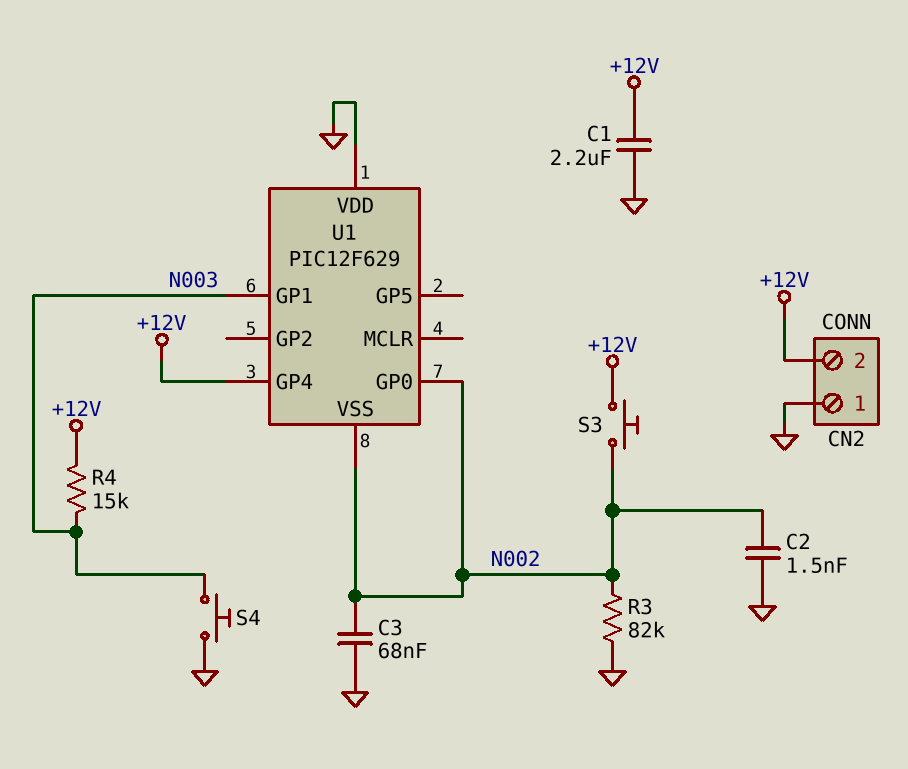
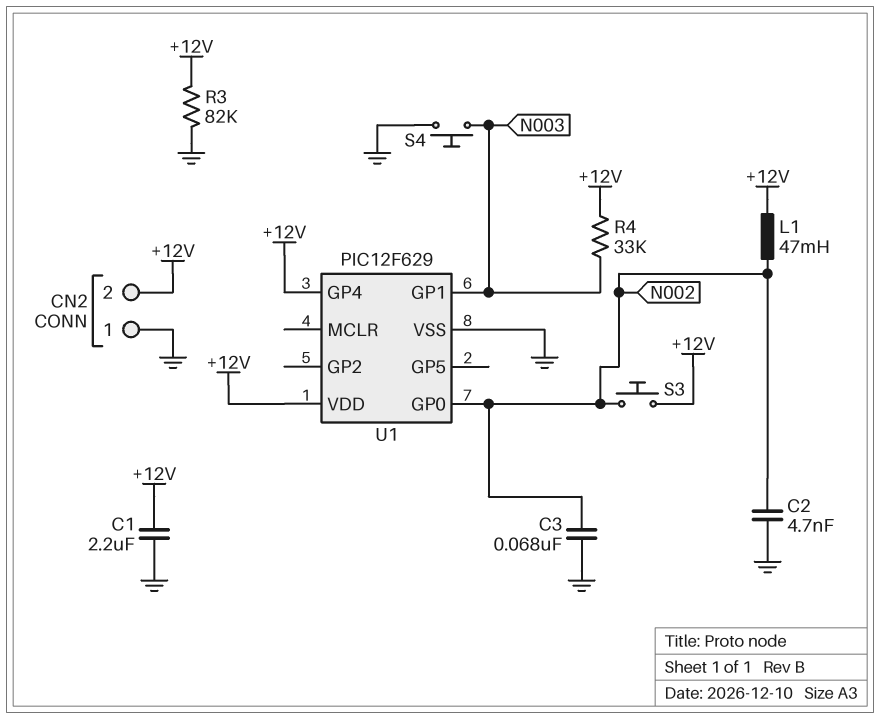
C2: 1.5nF (GND, N002) -> 4.7nF (GND, N002)
L1: none -> 47mH (+12V, N002)
R3: 82k (GND, N002) -> 82k (+12V, GND)
R4: 15k (+12V, N003) -> 33k (+12V, N003)
U1 pin VDD: GND -> +12V
U1 pin VSS: N002 -> GND

